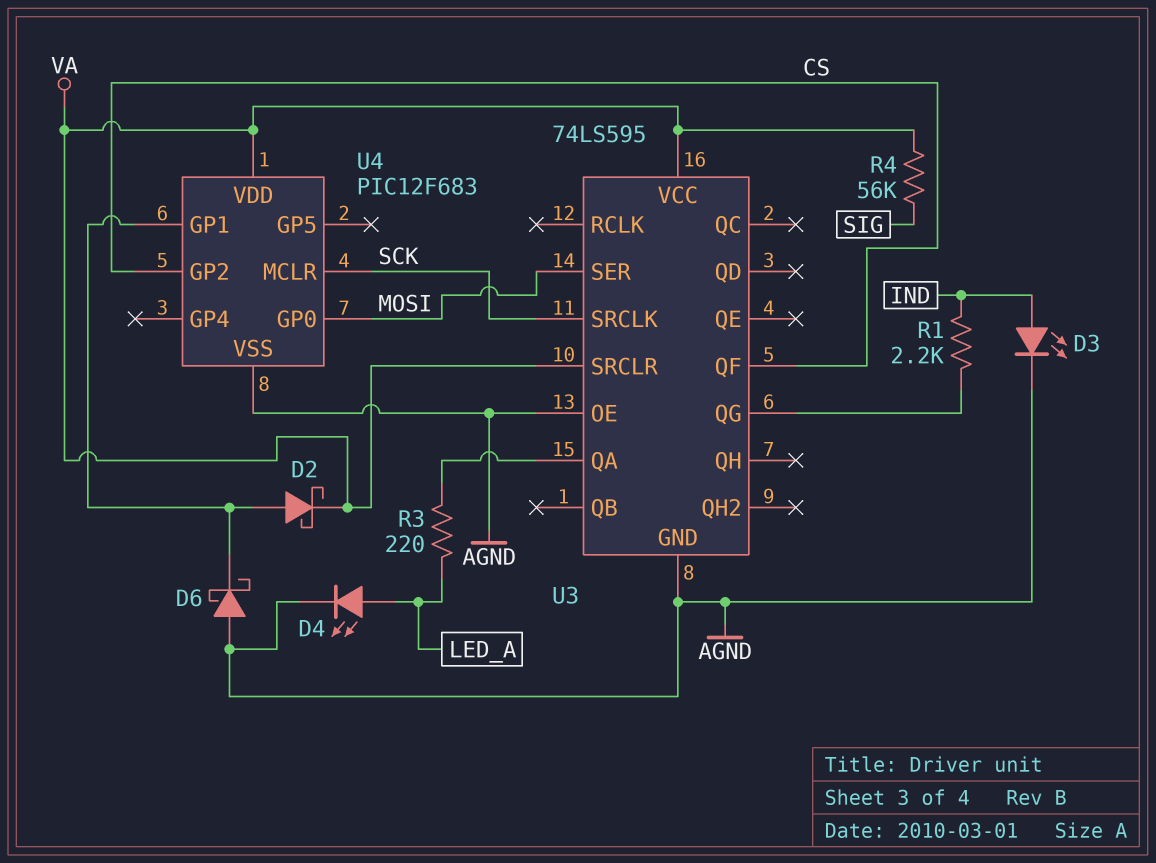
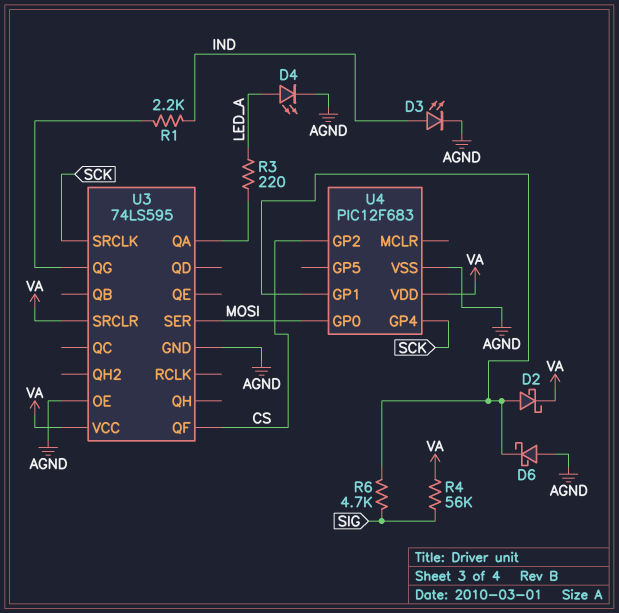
R6: none -> 4.7k (SIG, U4/GP1)
U4 pin GP4: none -> SCK
U4 pin MCLR: SCK -> none

